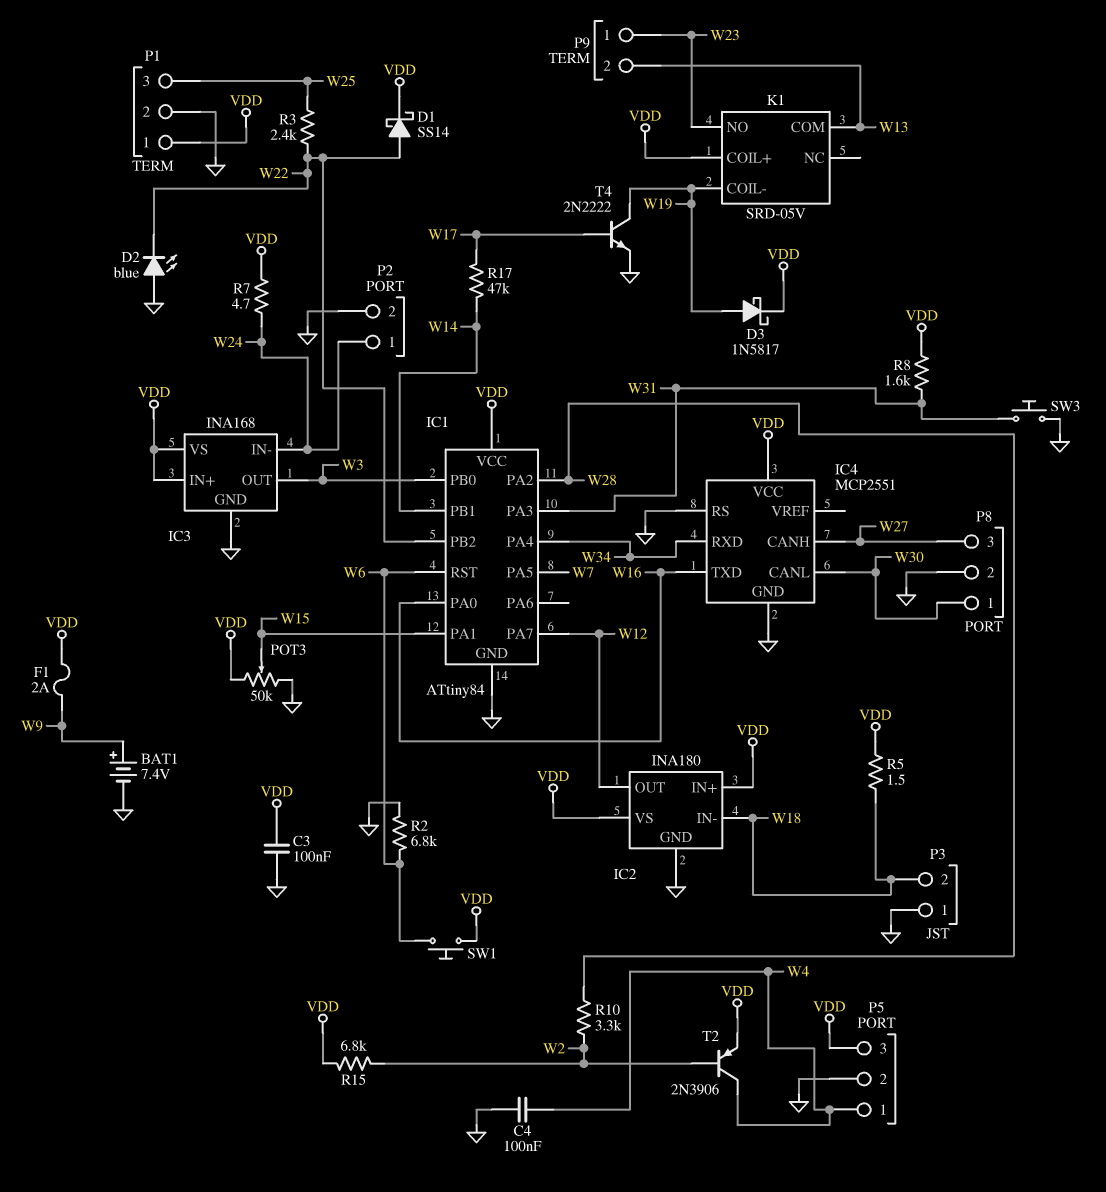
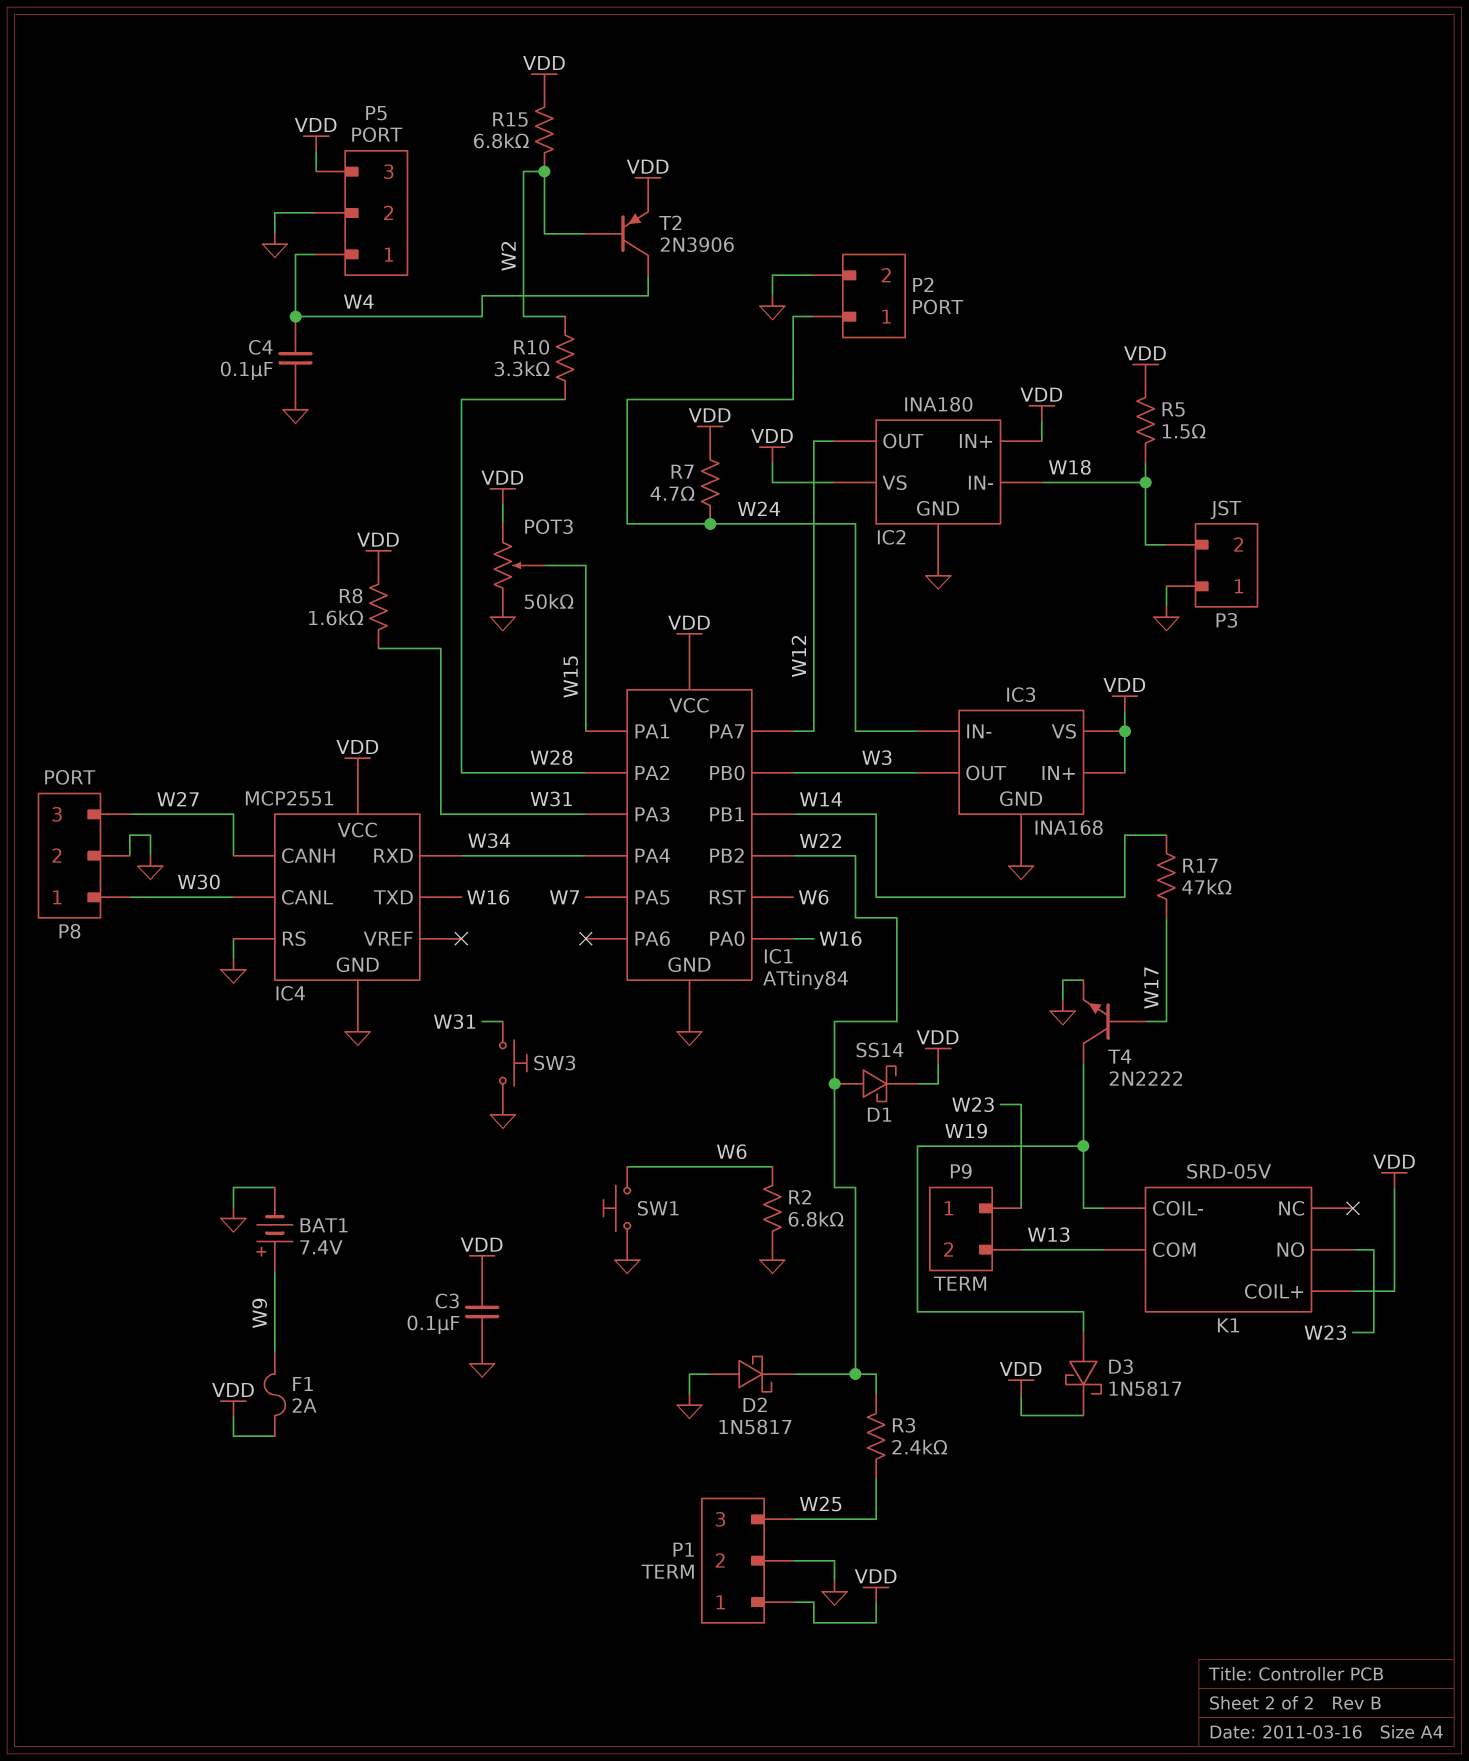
D2: LED blue (A GND, K W22) -> schottky 1N5817 (A GND, K W22)
SW1: button (VDD, W6) -> button (GND, W6)

